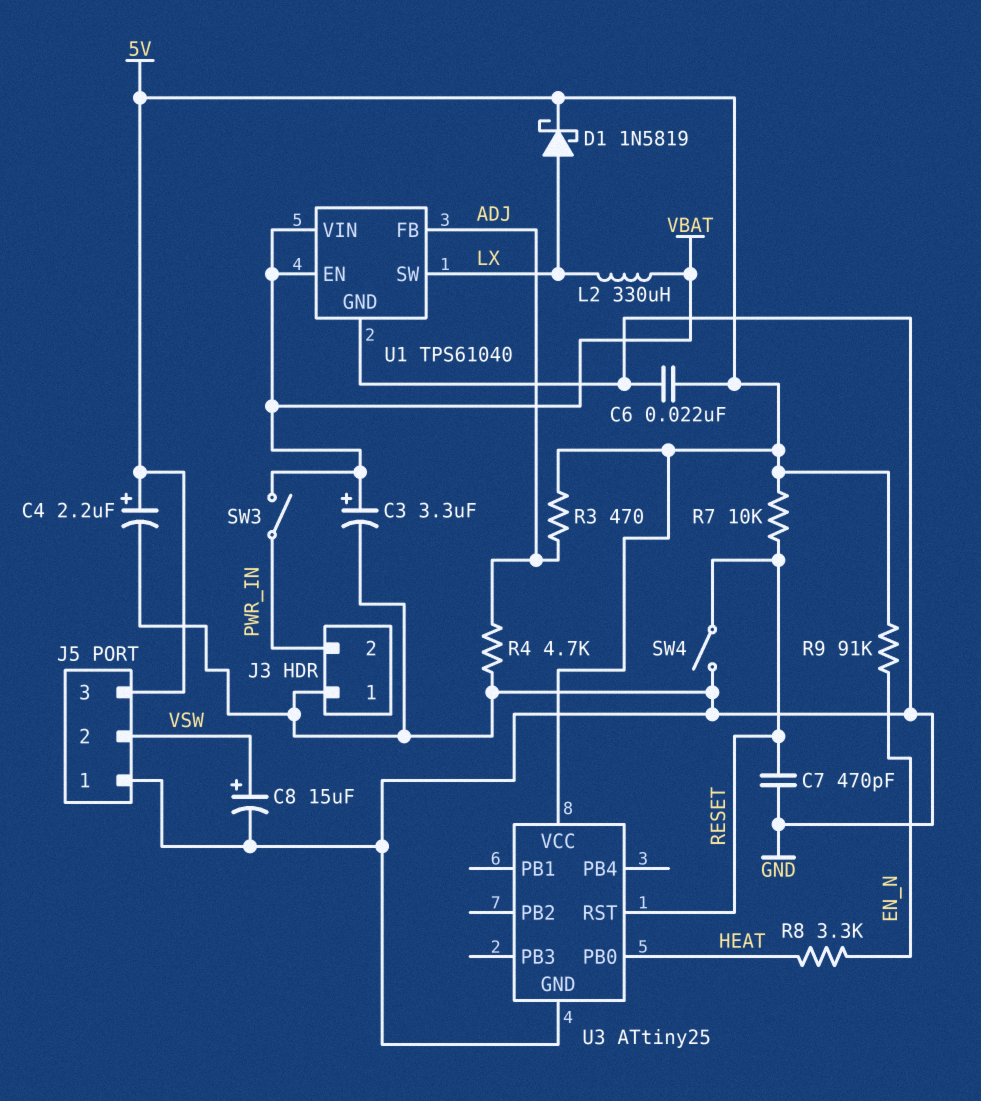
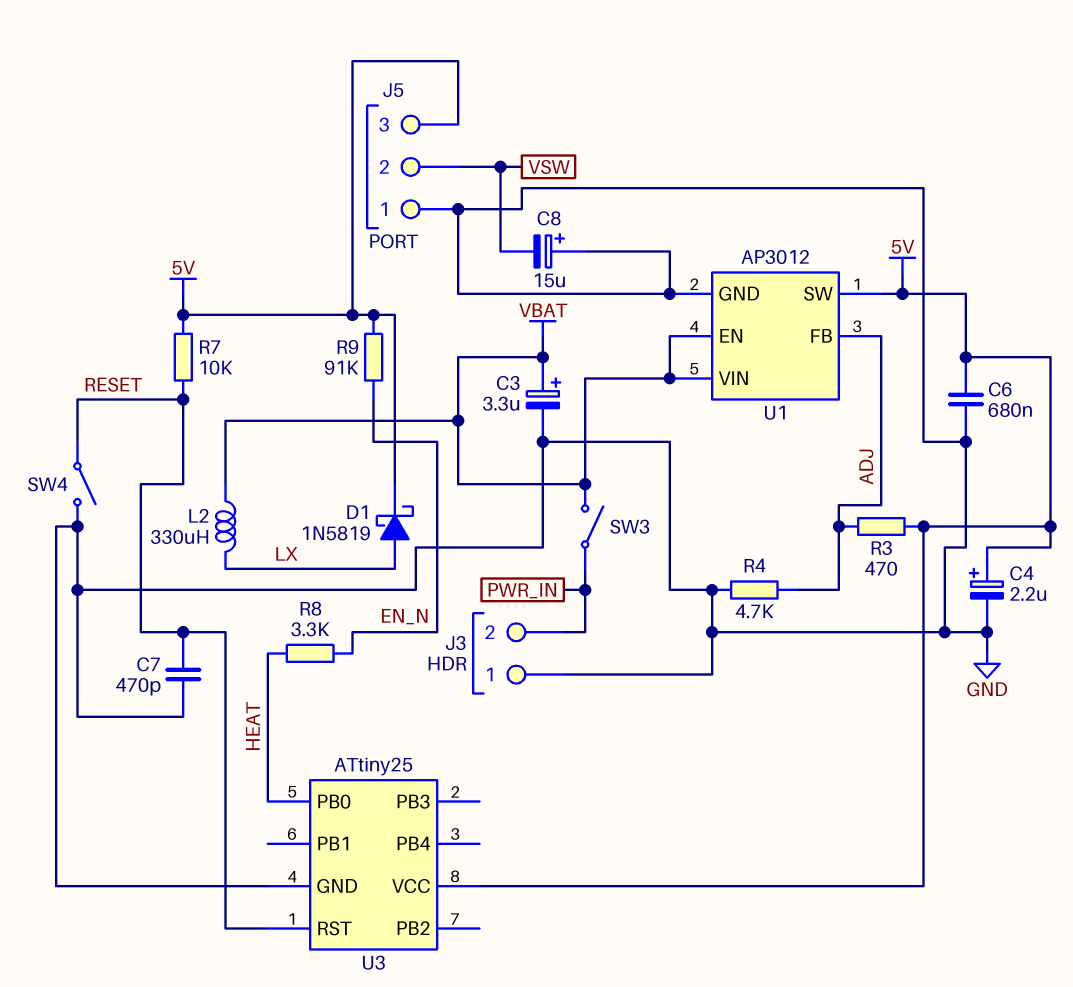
C6: 22nF (5V, GND) -> 680nF (5V, GND)
C8: 15uF (plus VSW, minus GND) -> 15uF (plus GND, minus VSW)
U1: TPS61040 -> AP3012
U1 pin SW: LX -> 5V

